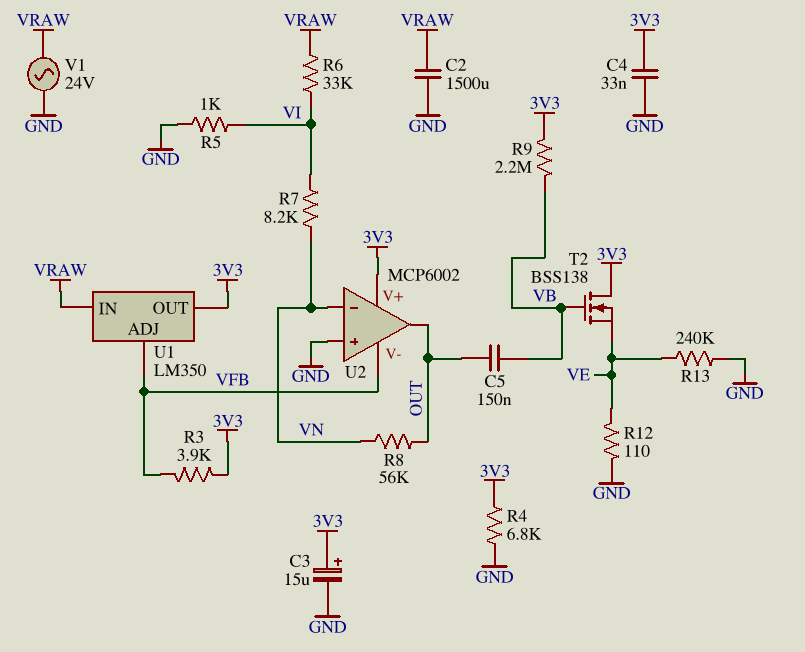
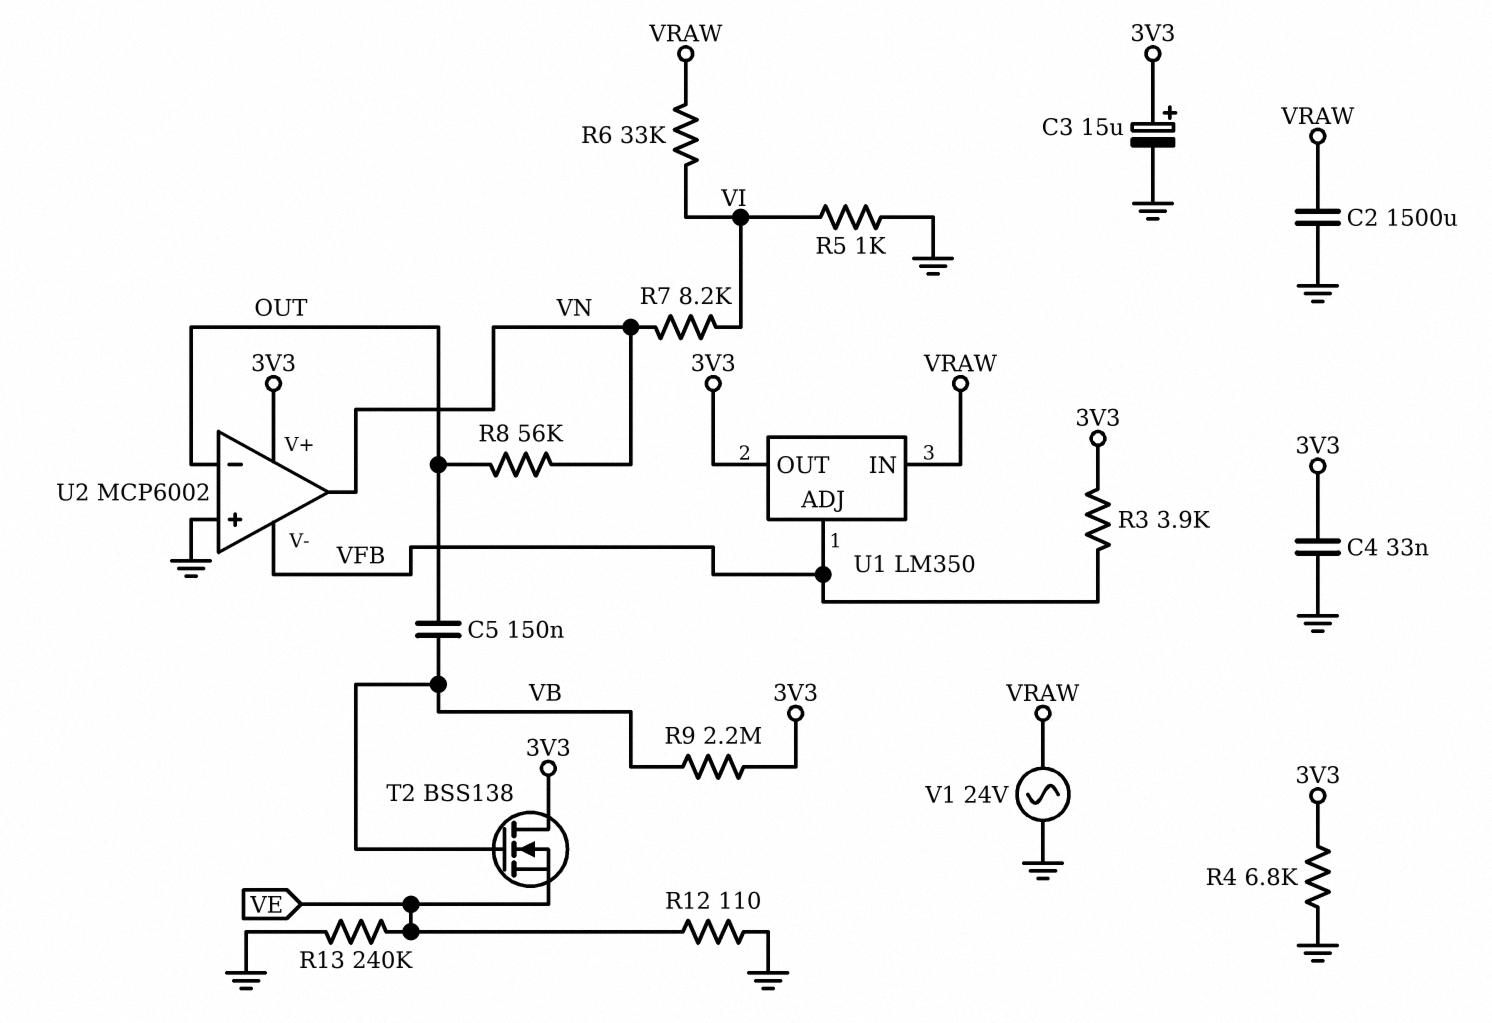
U2 pin in-: VN -> OUT
U2 pin out: OUT -> VN

